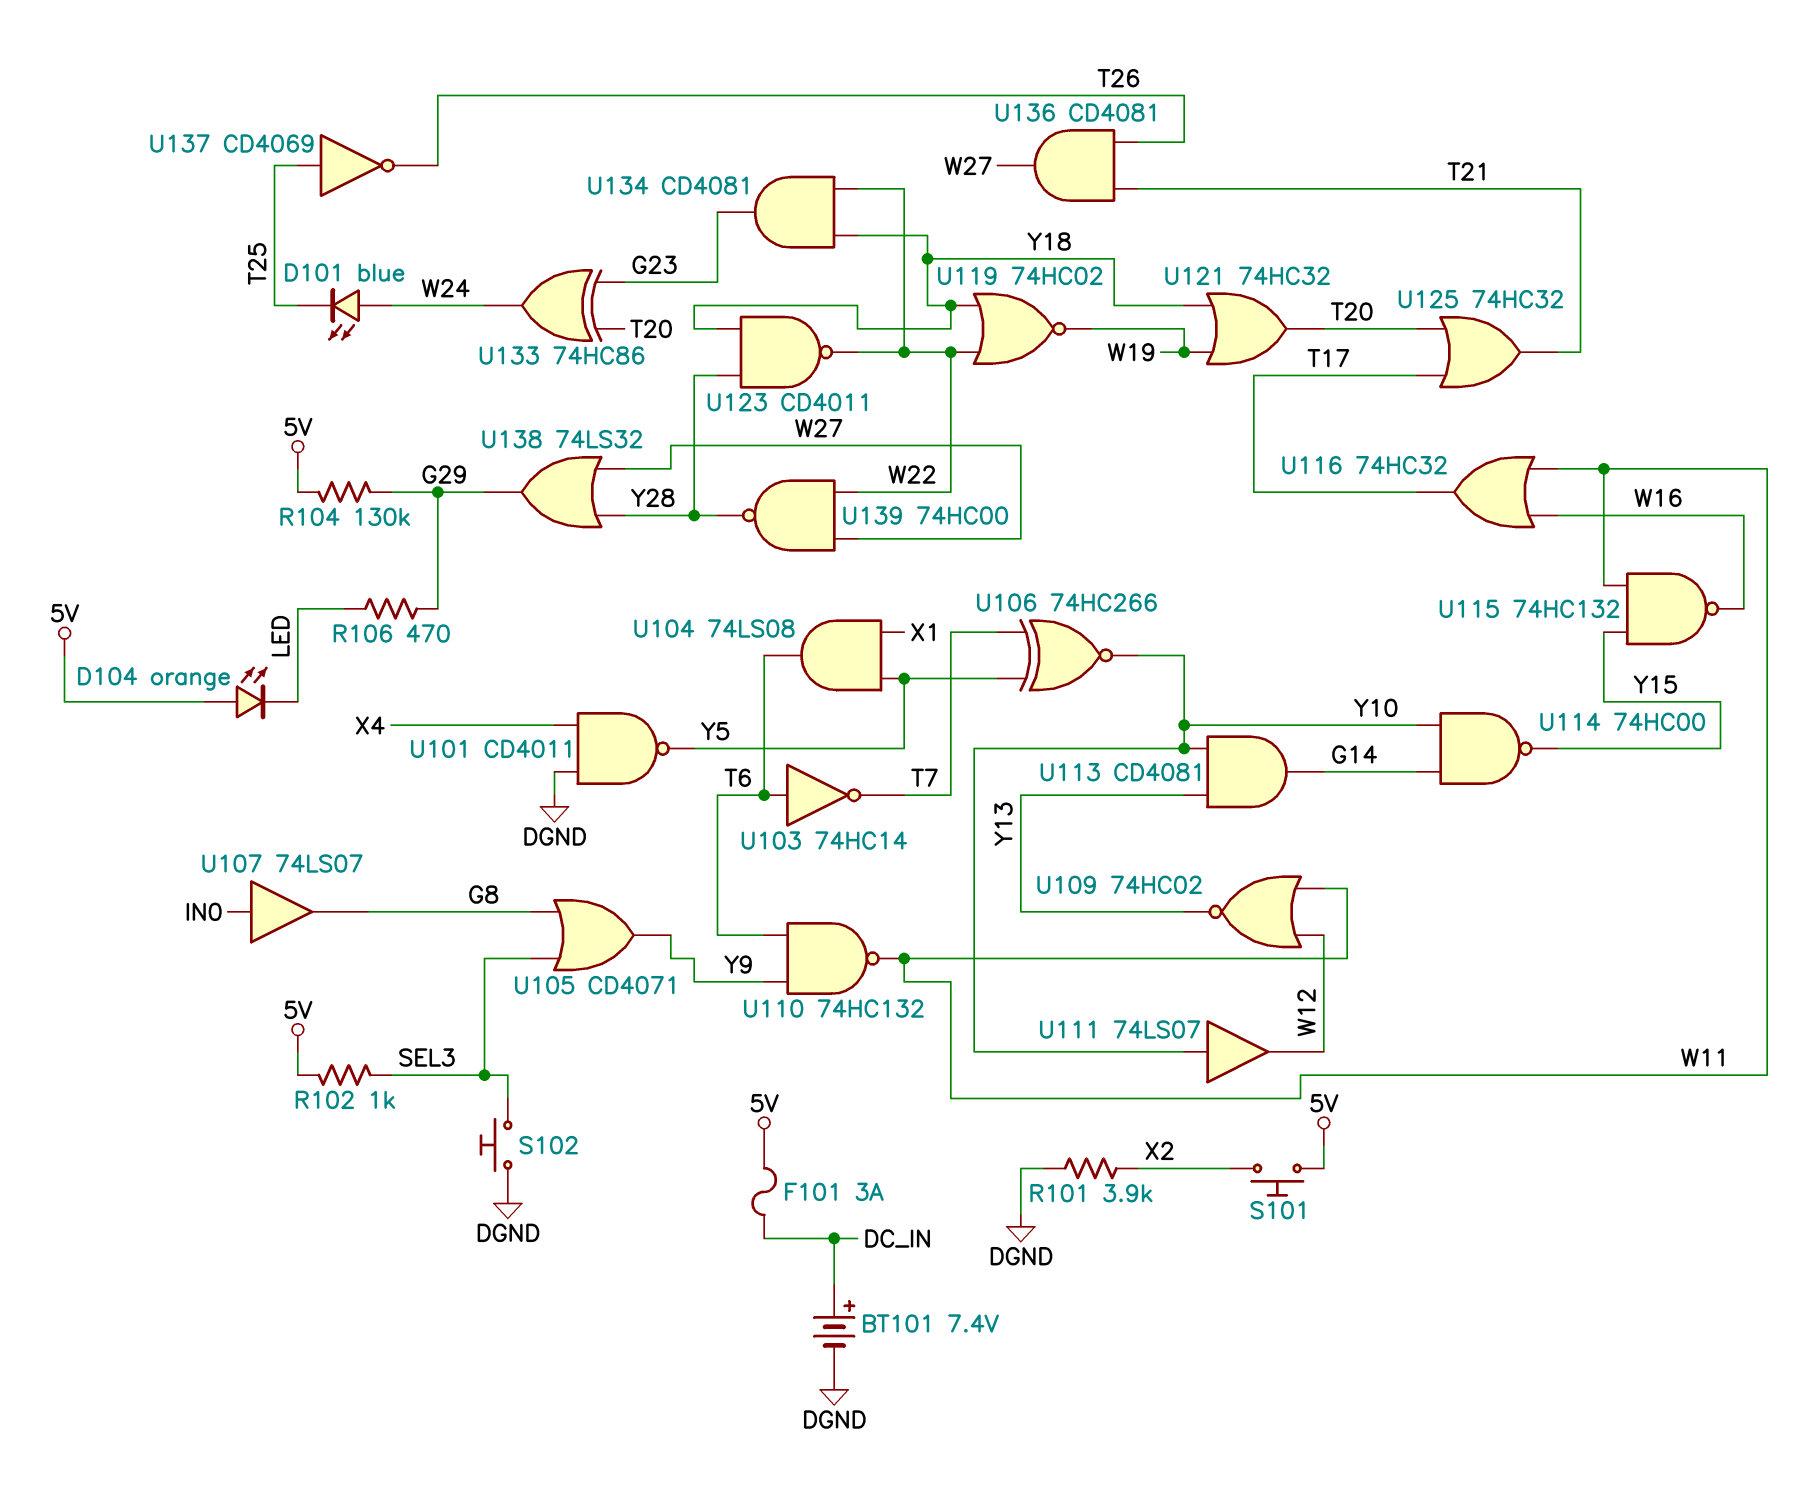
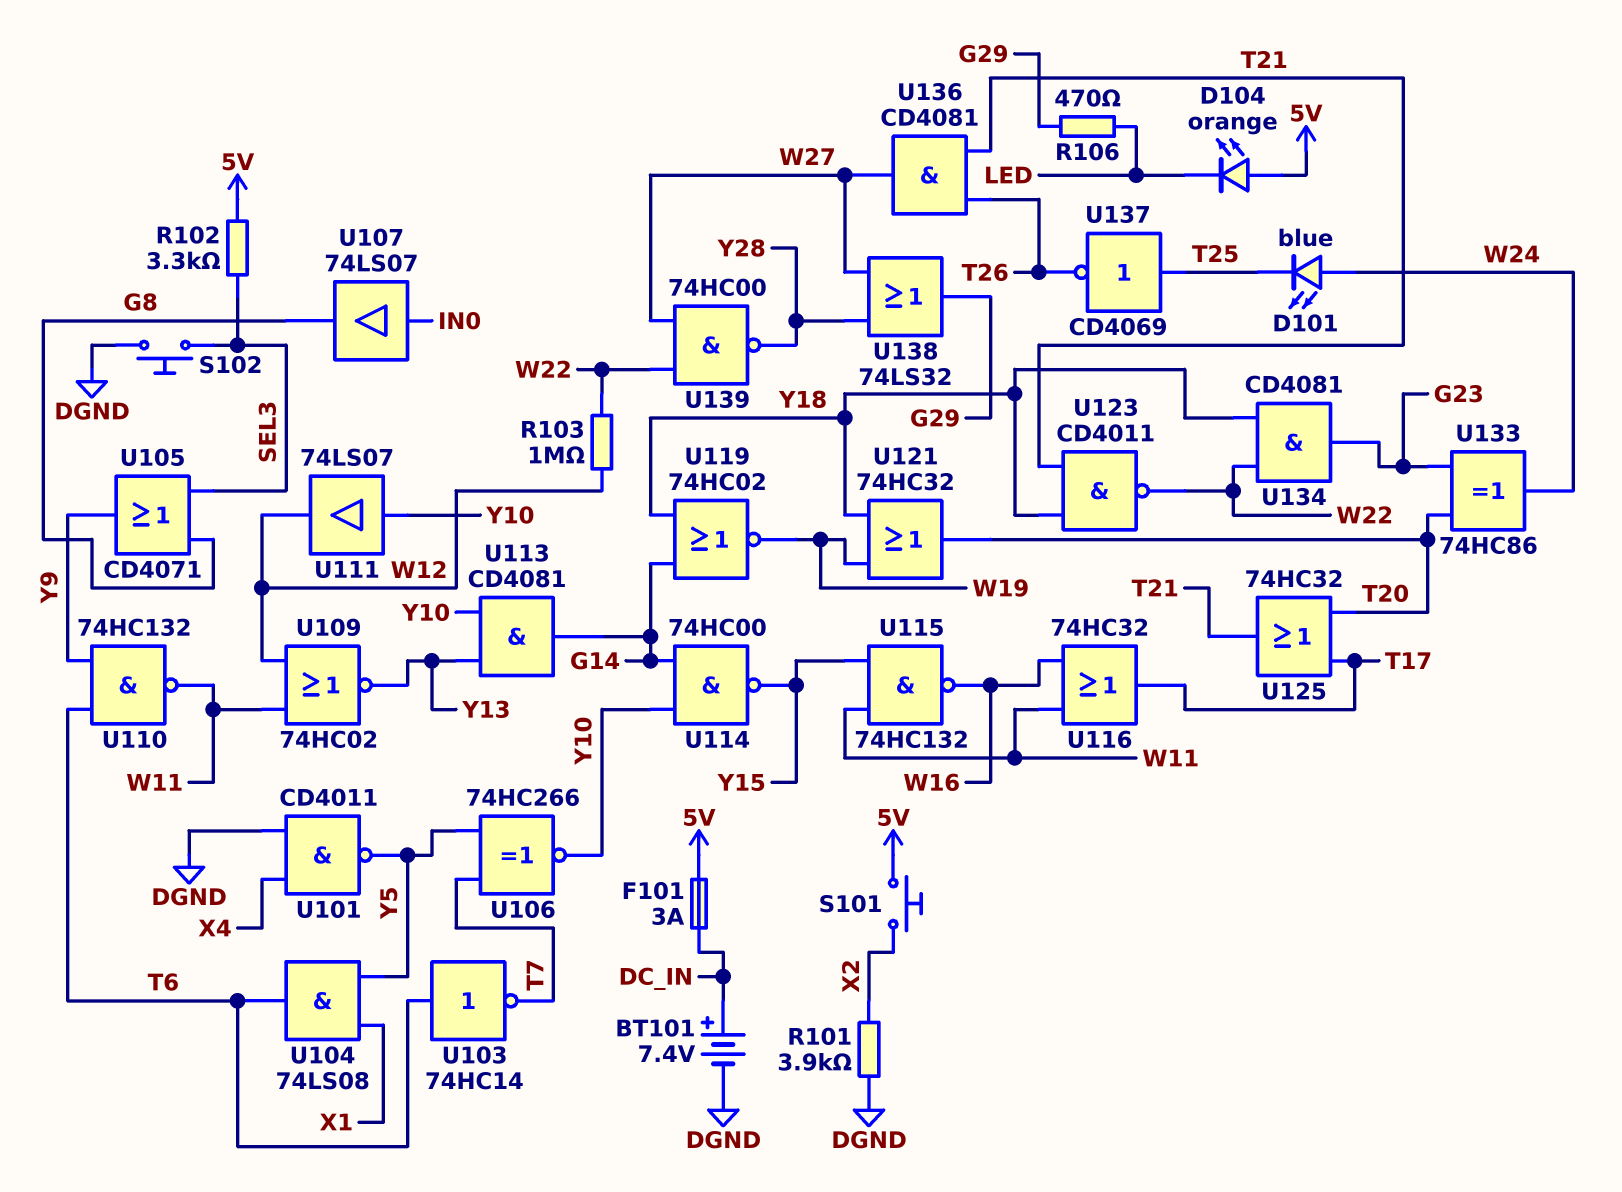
R102: 1k (5V, SEL3) -> 3.3k (5V, SEL3)
R103: none -> 1M (W12, W22)
R104: 130k (5V, G29) -> none
U119: NOR 74HC02 (in W22, in Y18, out W19) -> NOR 74HC02 (in G14, in Y18, out W19)
U123: NAND CD4011 (in Y18, in Y28, out W22) -> NAND CD4011 (in T21, in Y18, out W22)

